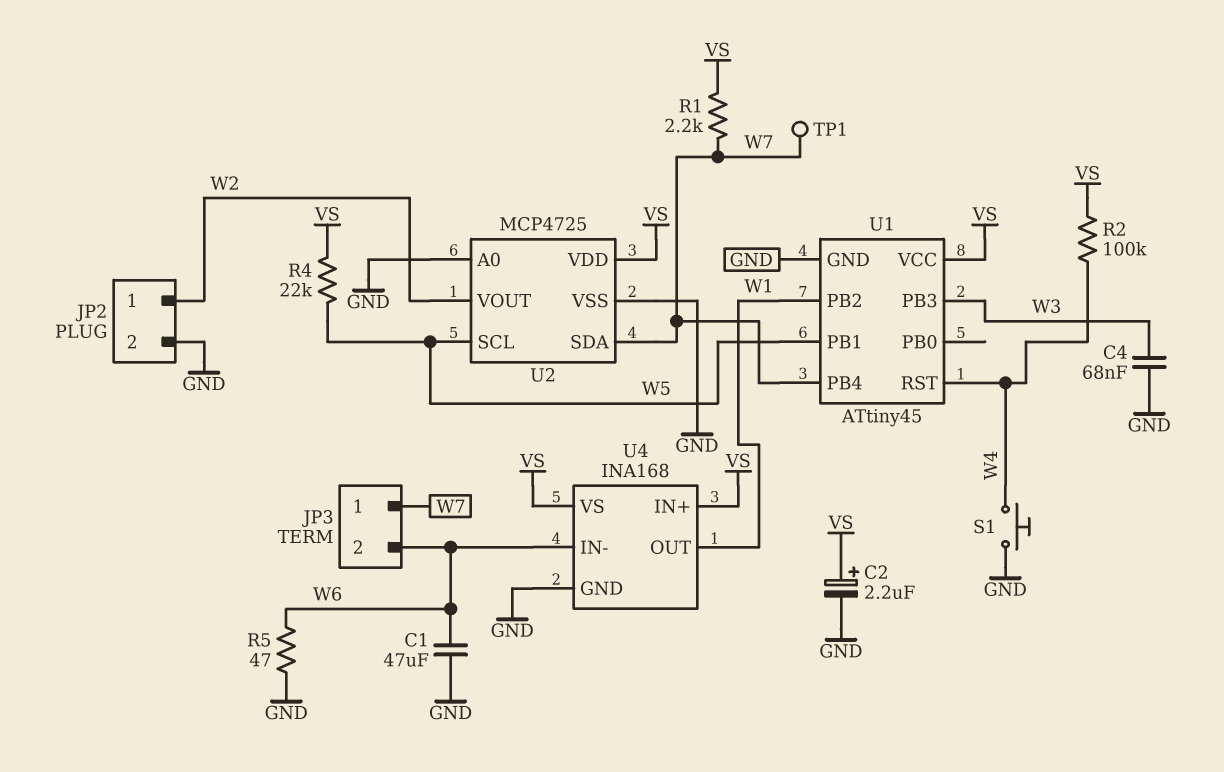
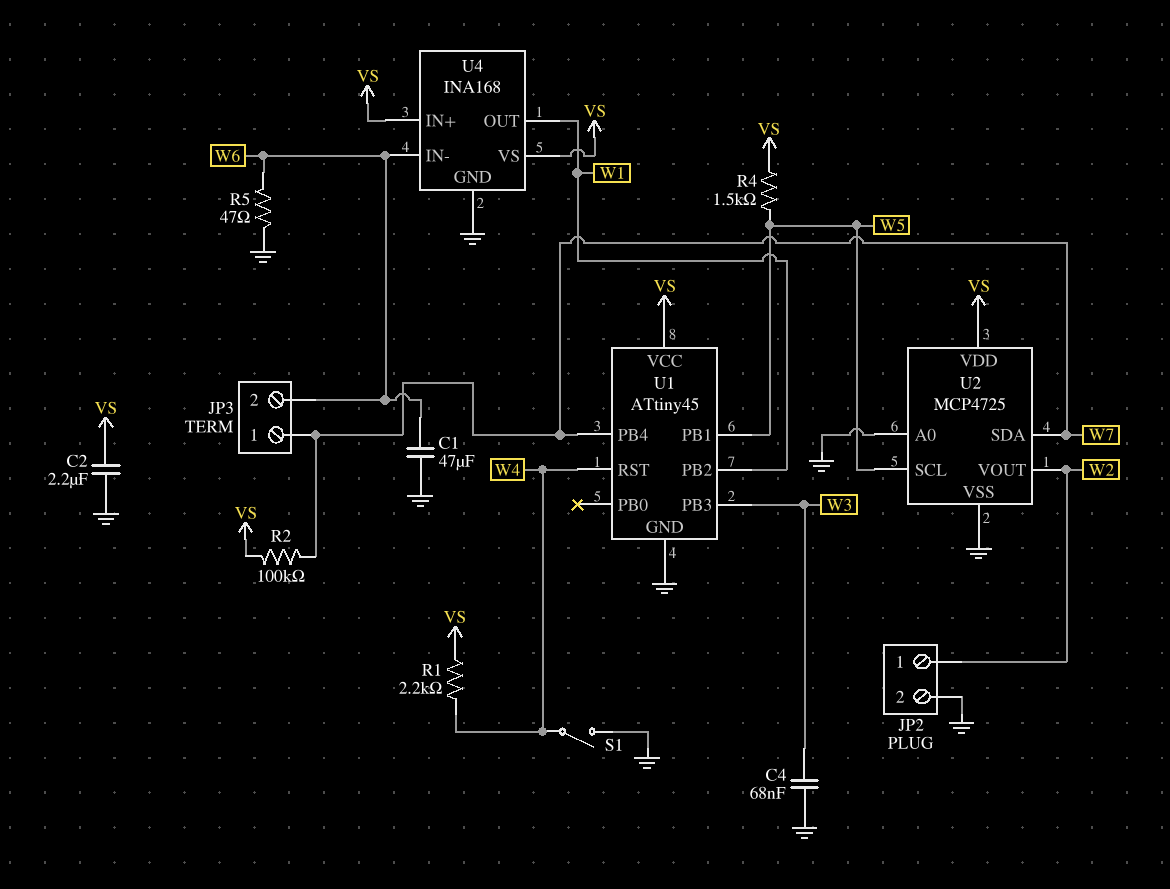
C2: 2.2uF (plus VS, minus GND) -> 2.2uF (GND, VS)
R1: 2.2k (VS, W7) -> 2.2k (VS, W4)
R2: 100k (VS, W4) -> 100k (VS, W7)
R4: 22k (VS, W5) -> 1.5k (VS, W5)
S1: button (GND, W4) -> switch (GND, W4)
TP1: test point (W7) -> none

